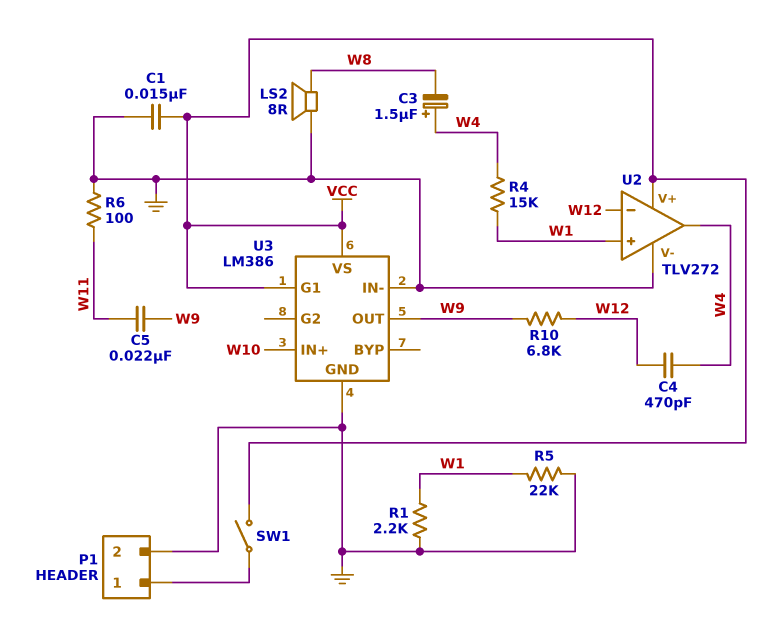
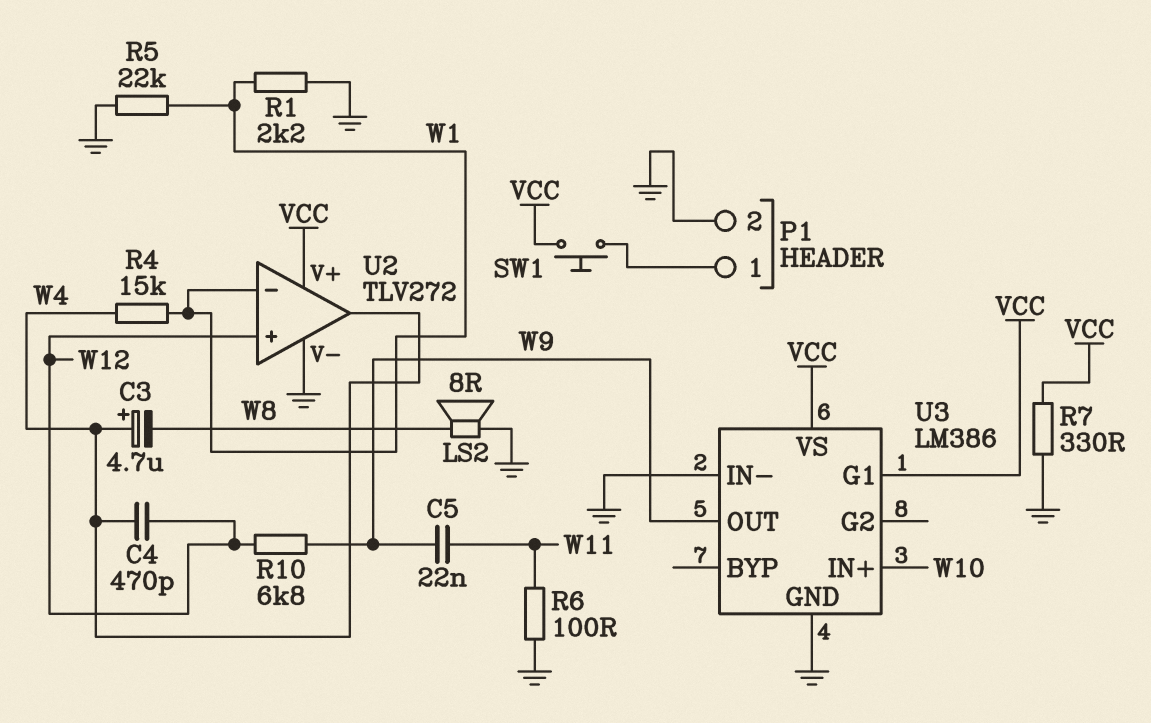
C1: 15nF (GND, VCC) -> none
C3: 1.5uF (plus W4, minus W8) -> 4.7uF (plus W4, minus W8)
R7: none -> 330 (GND, VCC)
SW1: switch (P1/1, VCC) -> button (P1/1, VCC)
U2 pin in+: W1 -> W12
U2 pin in-: W12 -> W1

